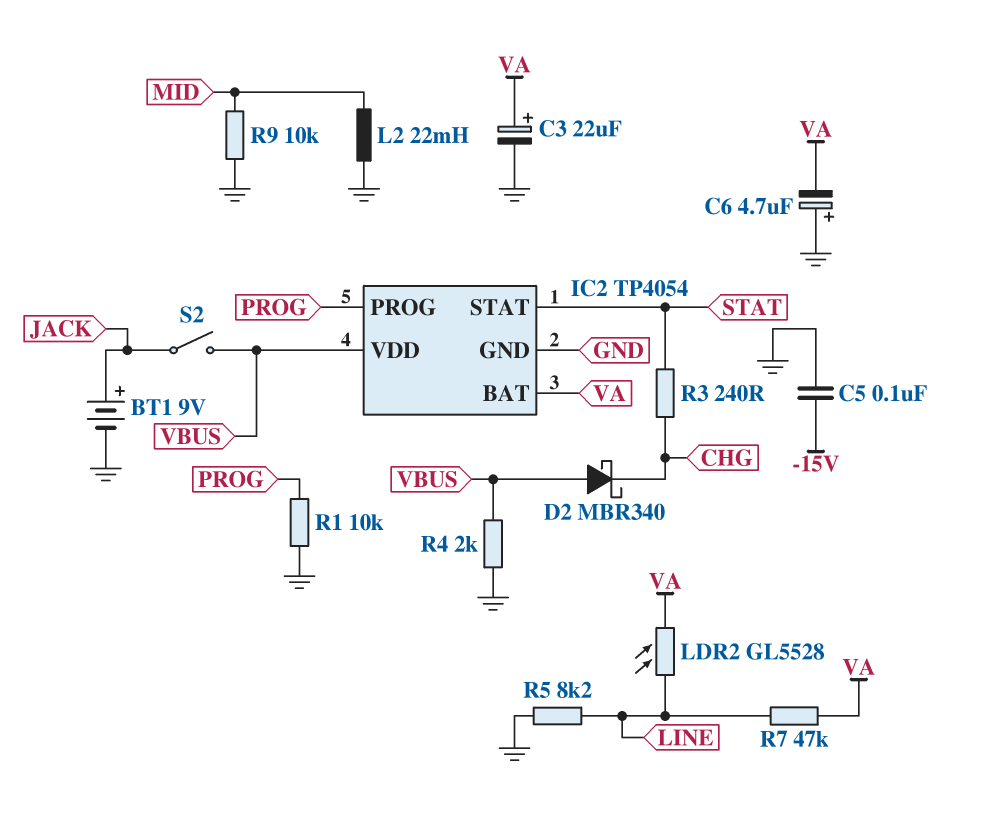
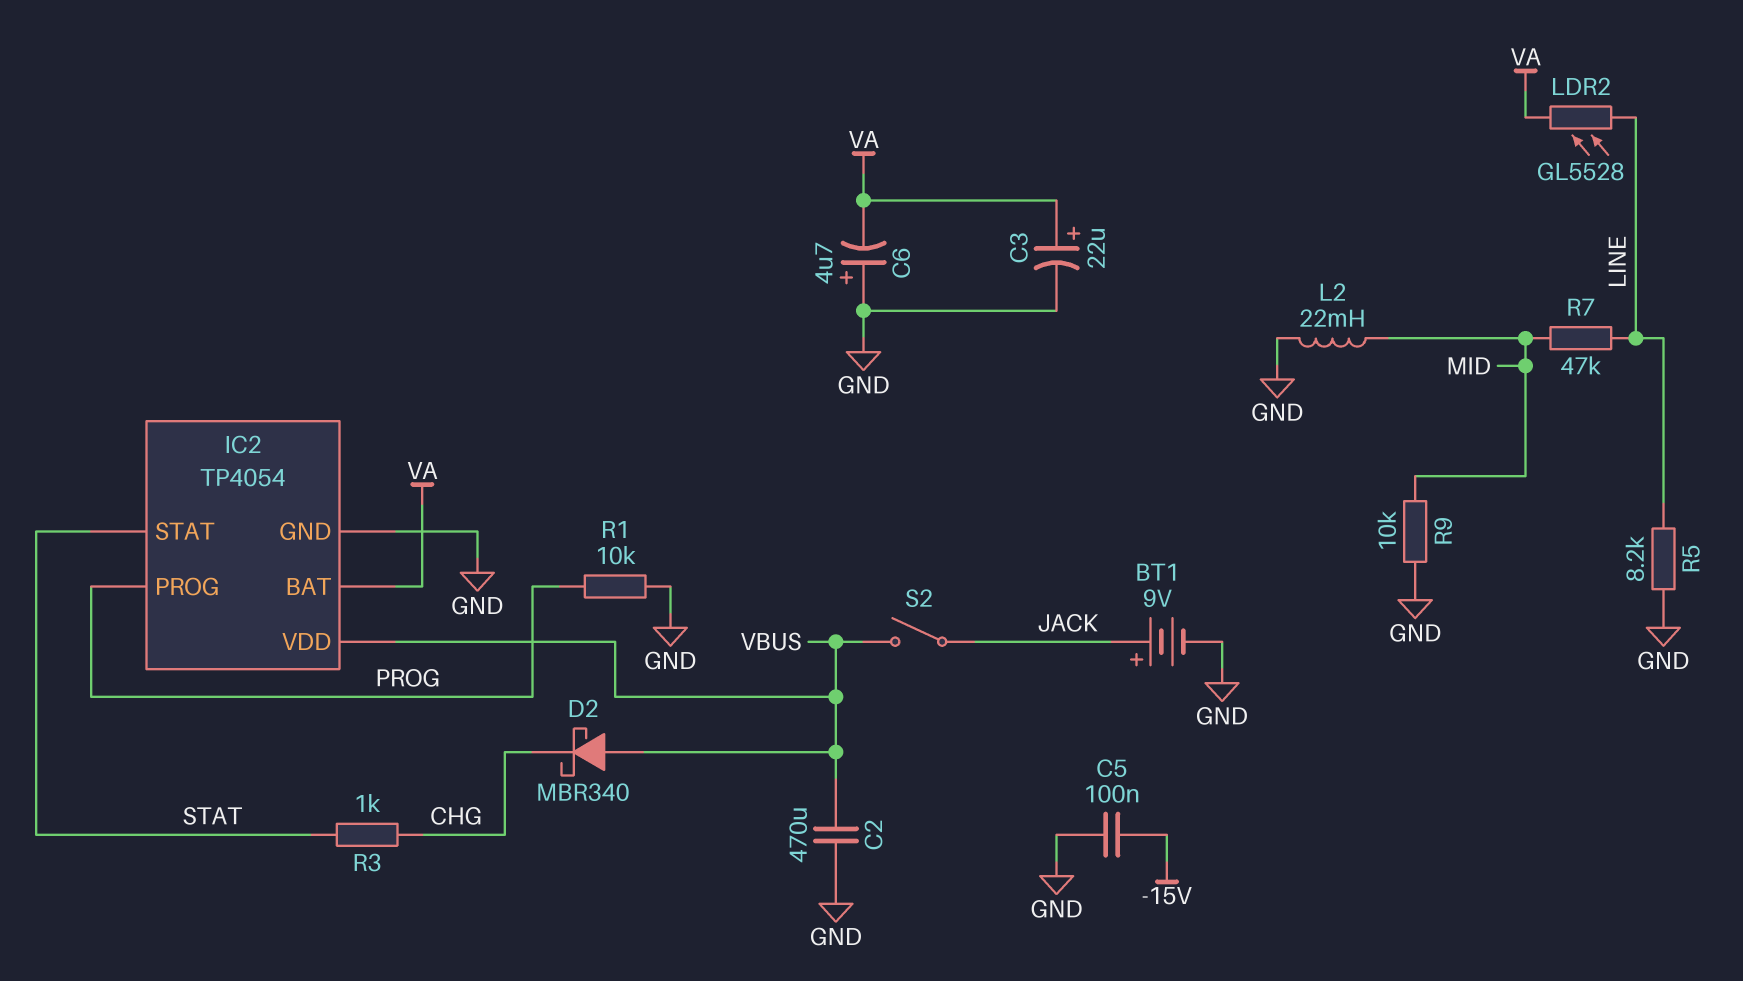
C2: none -> 470uF (GND, VBUS)
R3: 240 (CHG, STAT) -> 1k (CHG, STAT)
R4: 2k (GND, VBUS) -> none
R7: 47k (LINE, VA) -> 47k (LINE, MID)

